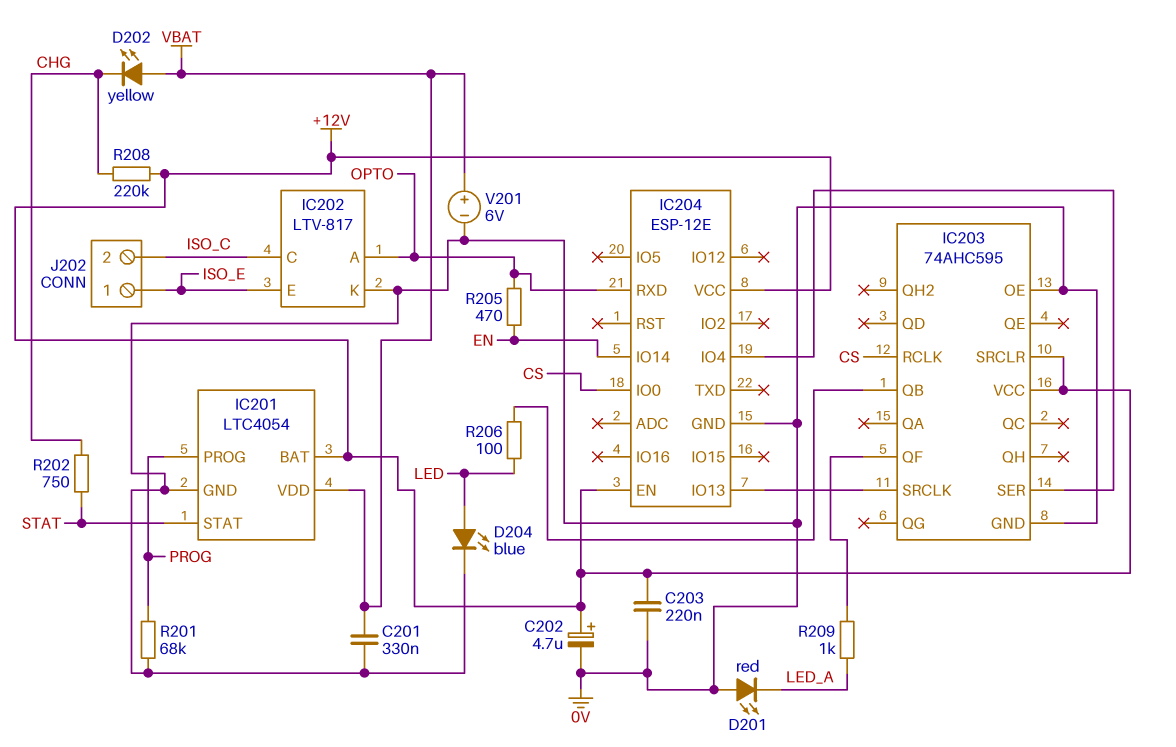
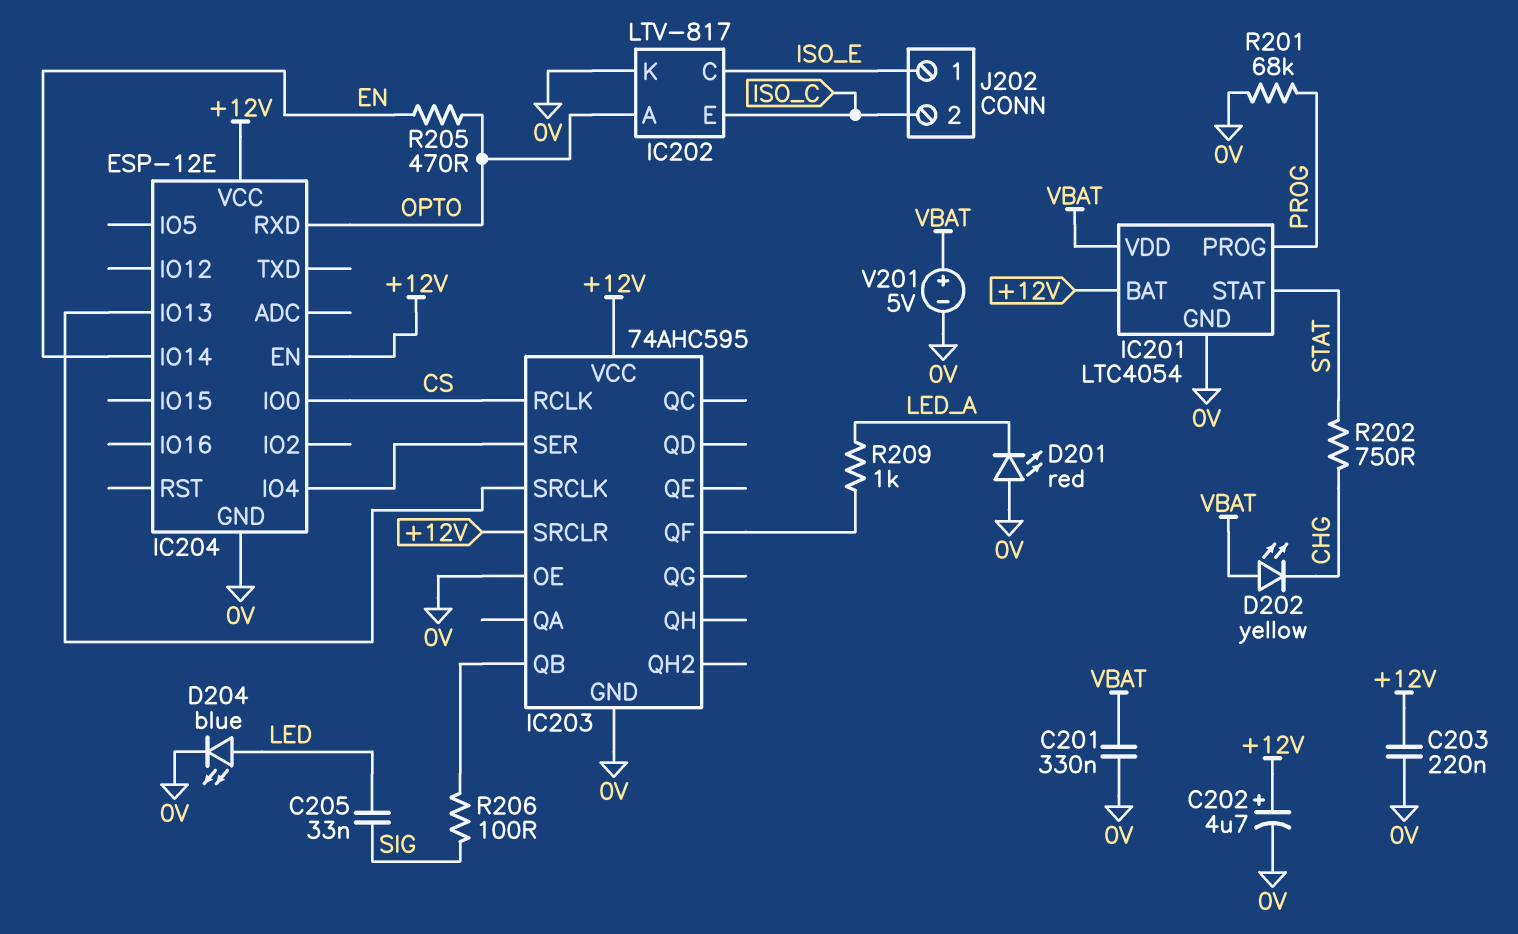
C205: none -> 33nF (LED, SIG)
IC202 pin C: ISO_C -> ISO_E
IC202 pin E: ISO_E -> ISO_C
R206: 100 (IC203/QB, LED) -> 100 (IC203/QB, SIG)
R208: 220k (+12V, CHG) -> none
V201: 6V (plus VBAT, minus 0V) -> 5V (plus VBAT, minus 0V)

